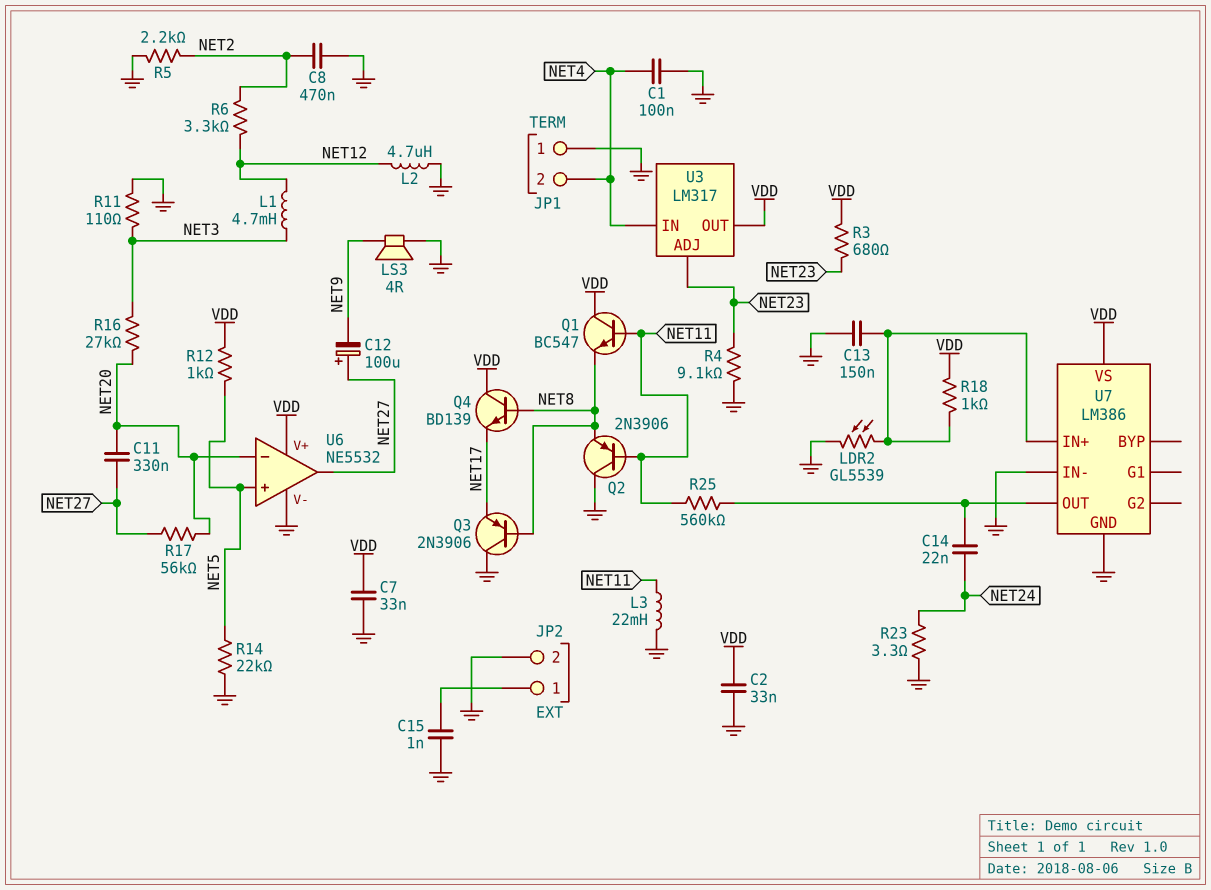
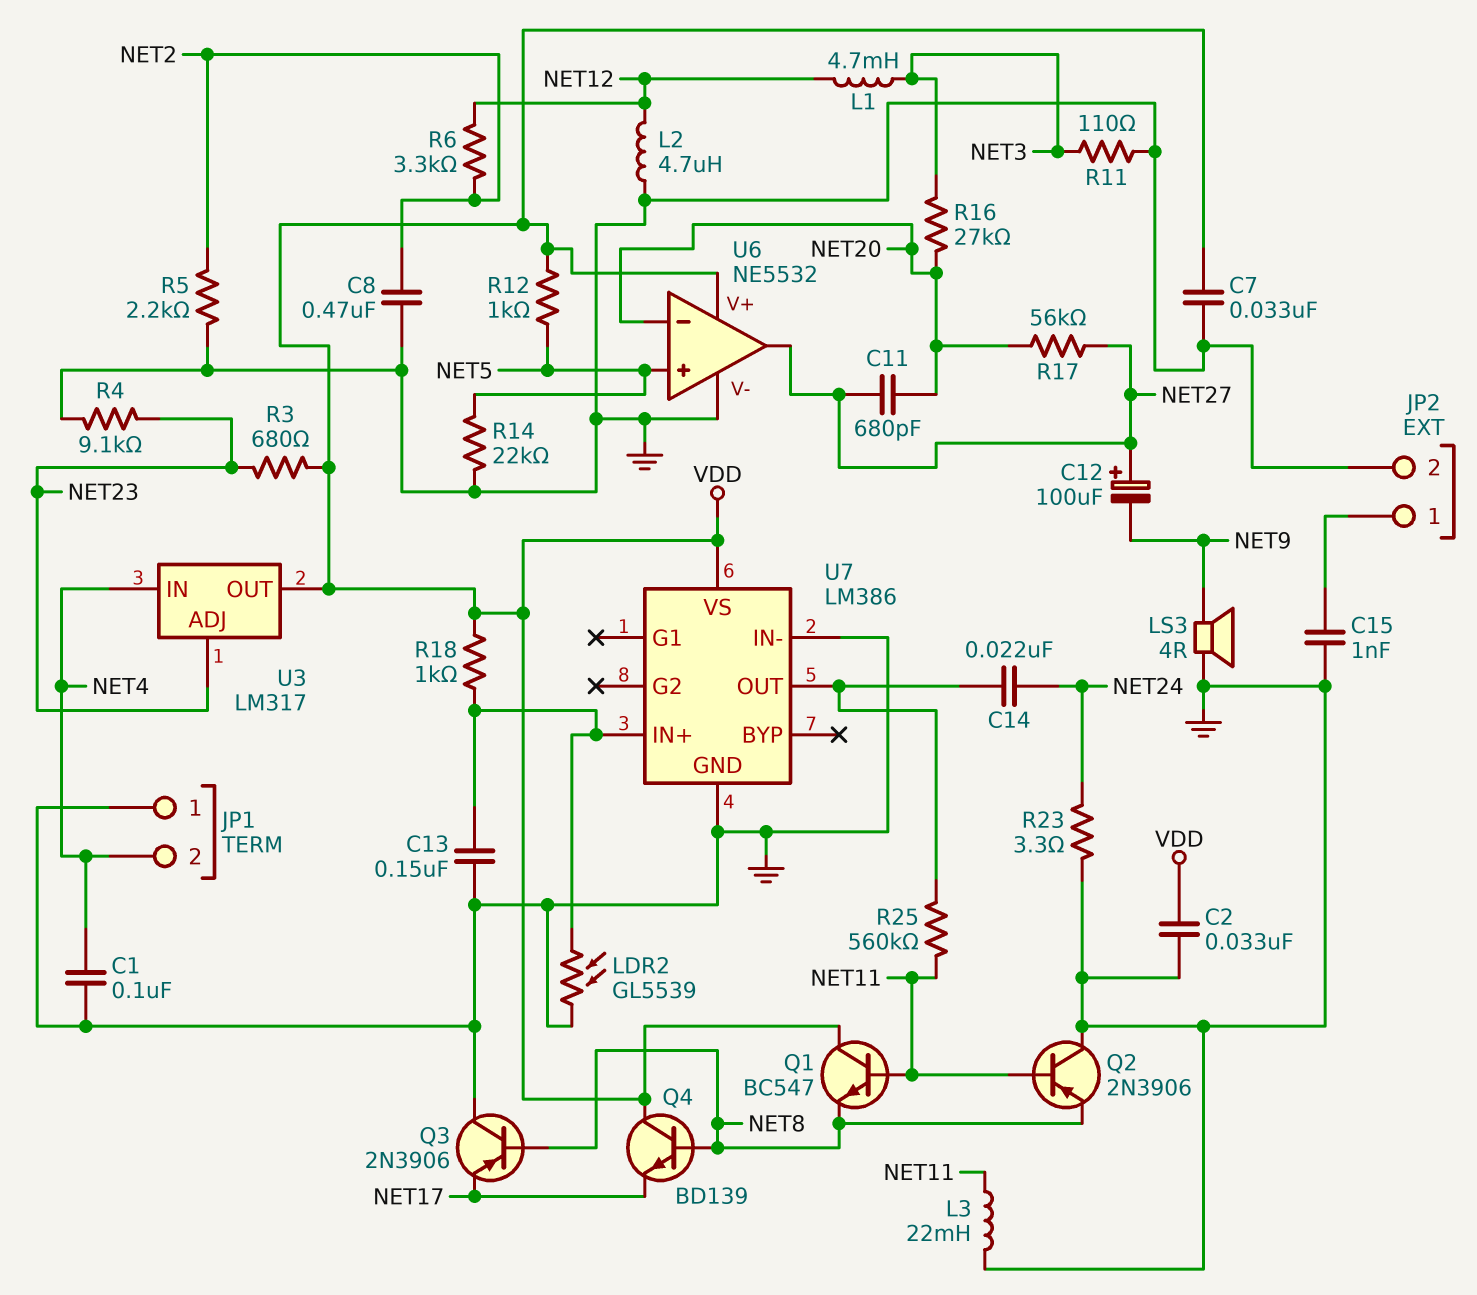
C11: 330nF (NET20, NET27) -> 680pF (NET20, NET27)

